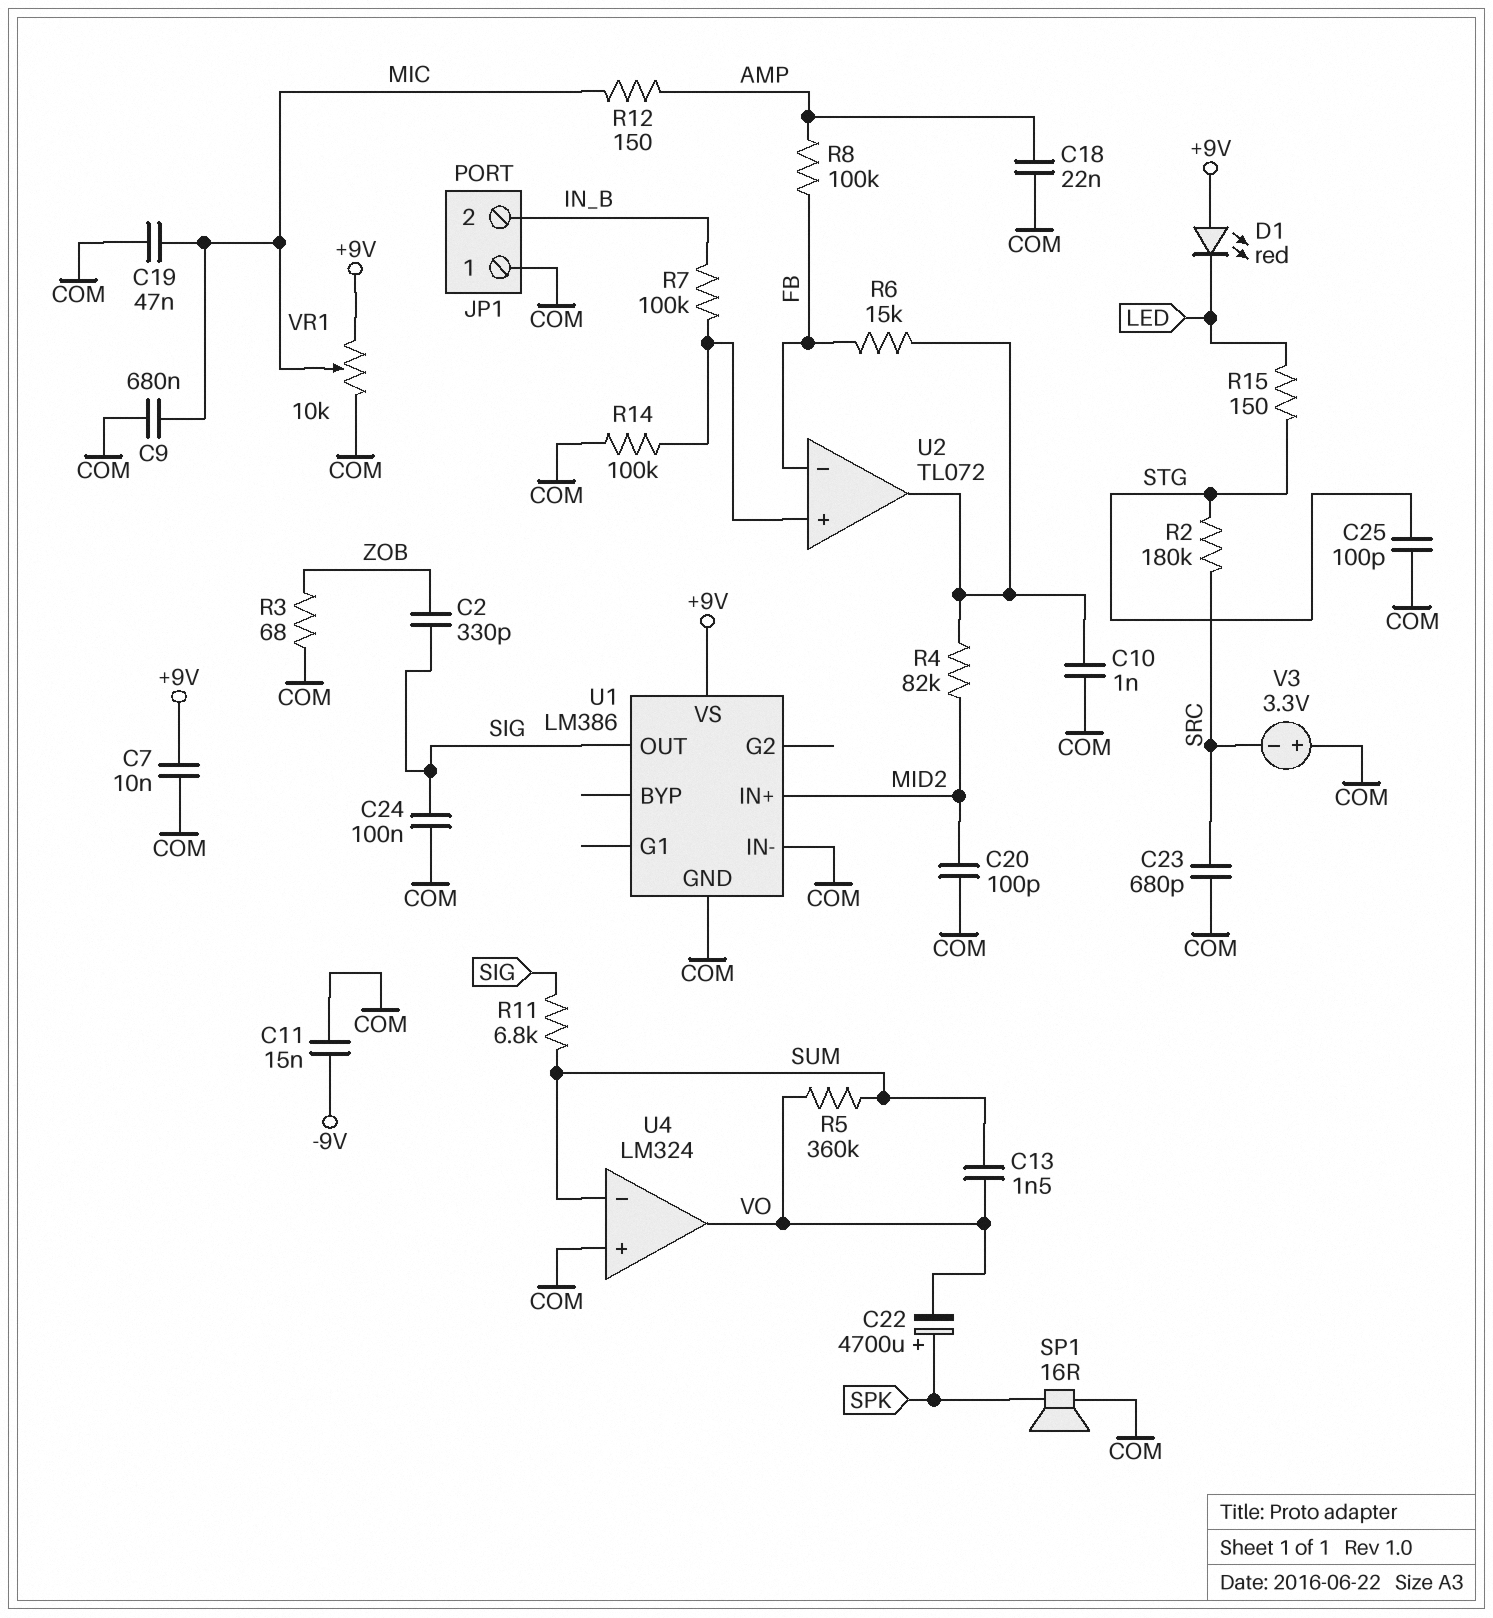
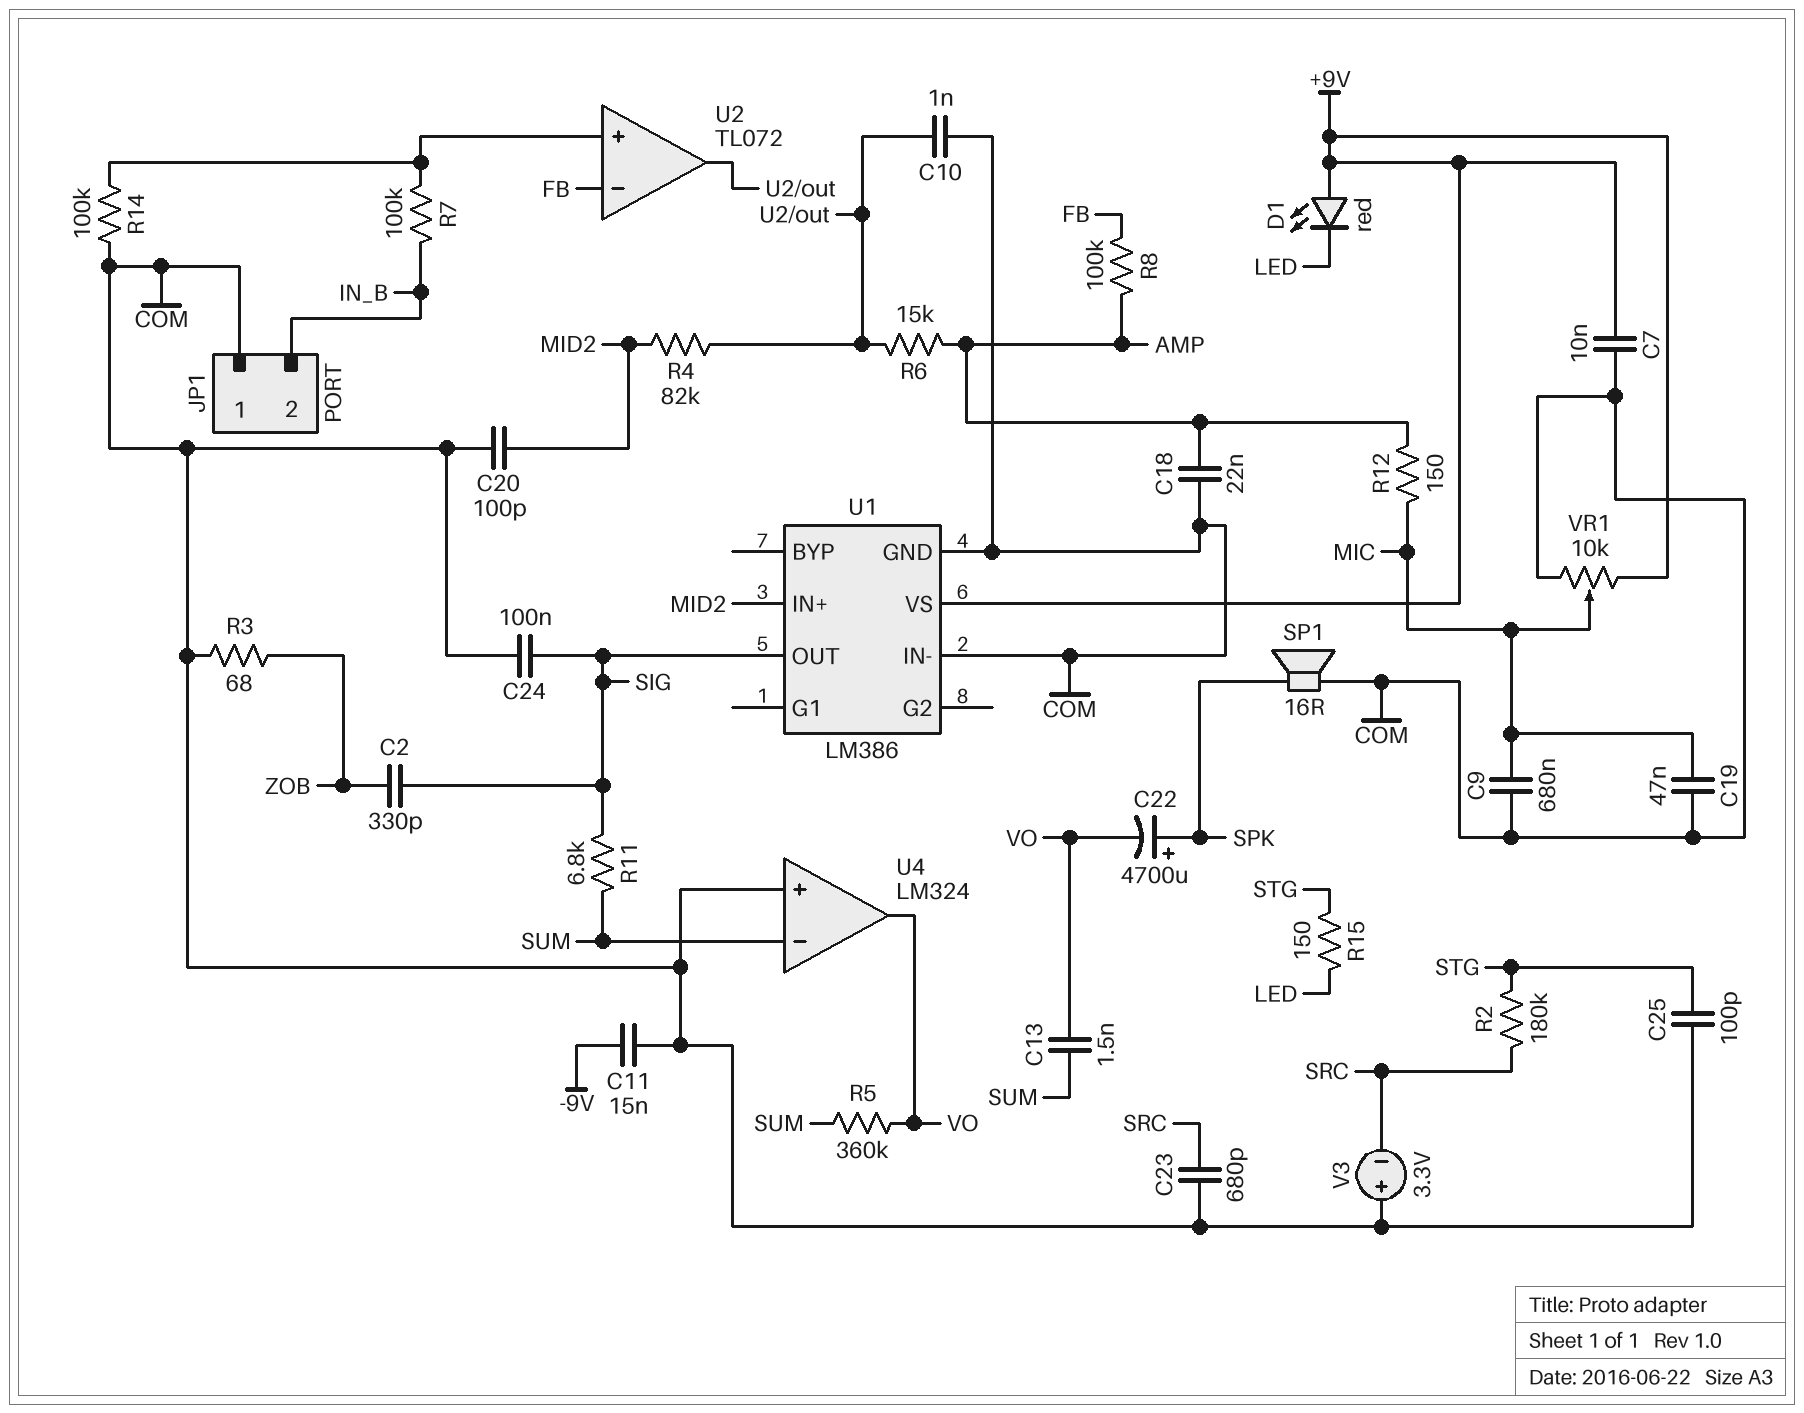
R6: 15k (FB, U2/out) -> 15k (AMP, U2/out)

